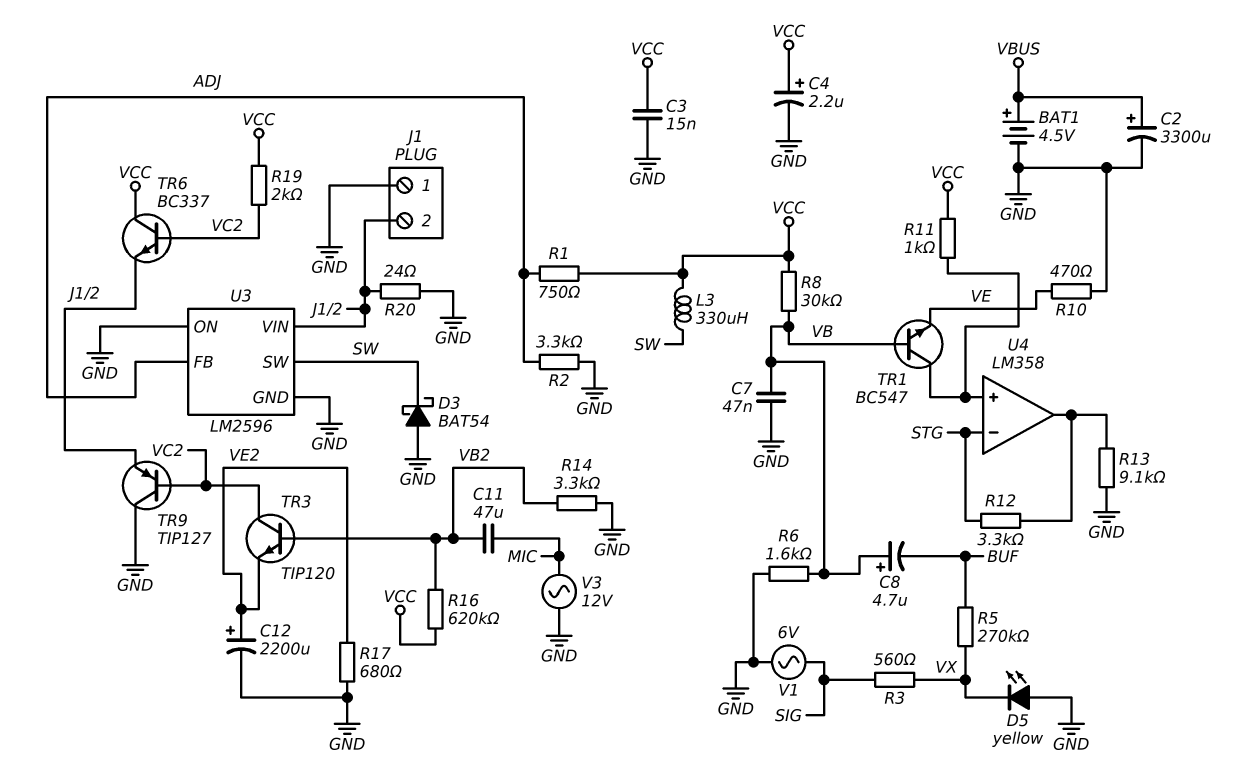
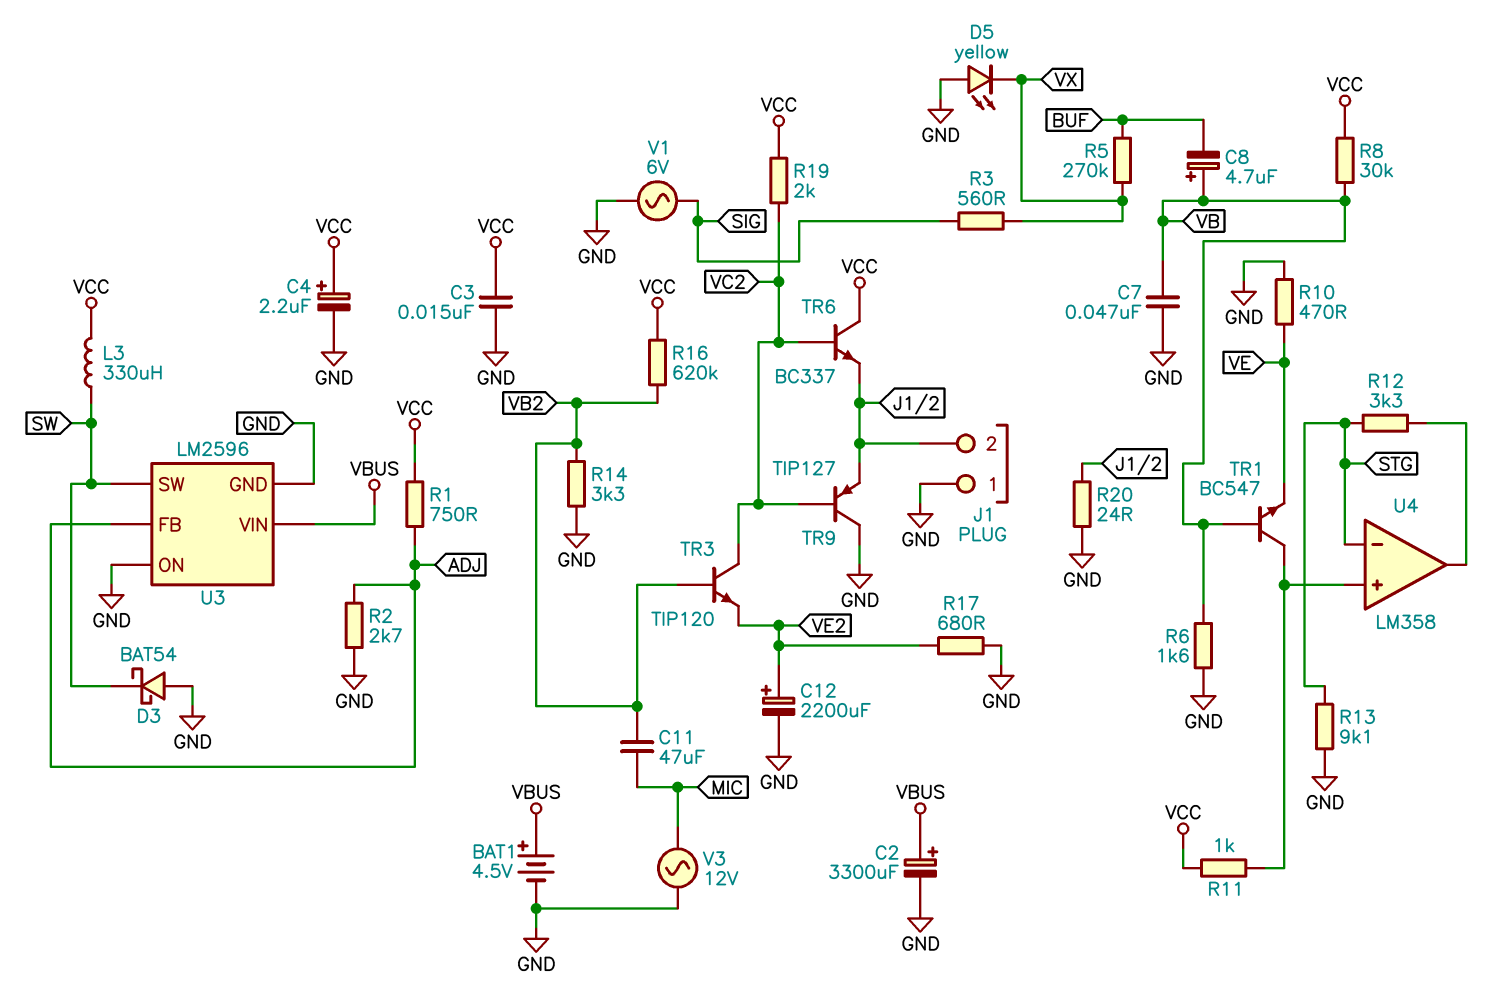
R2: 3.3k (ADJ, GND) -> 2.7k (ADJ, GND)
R13: 9.1k (GND, U4/out) -> 9.1k (GND, STG)
U3 pin VIN: J1/2 -> VBUS

